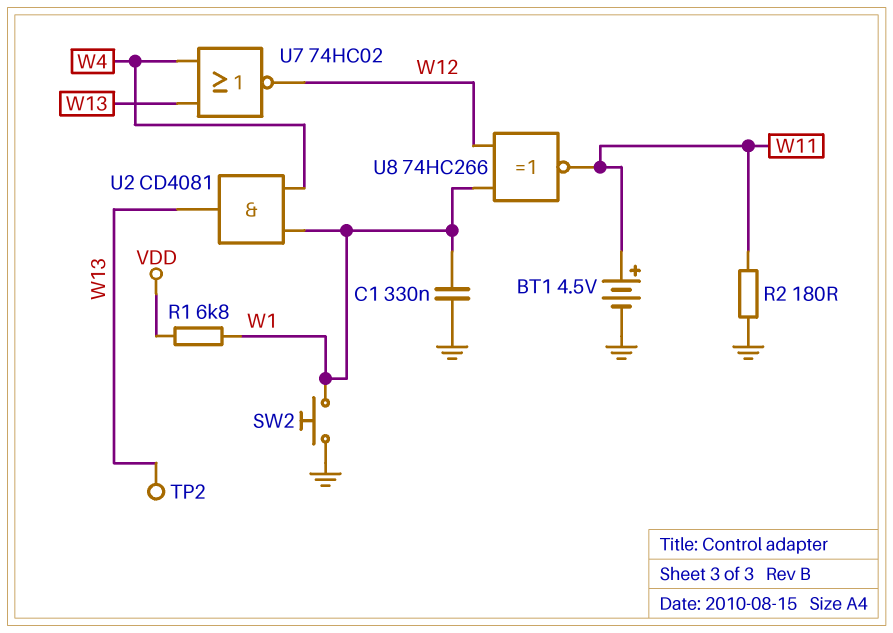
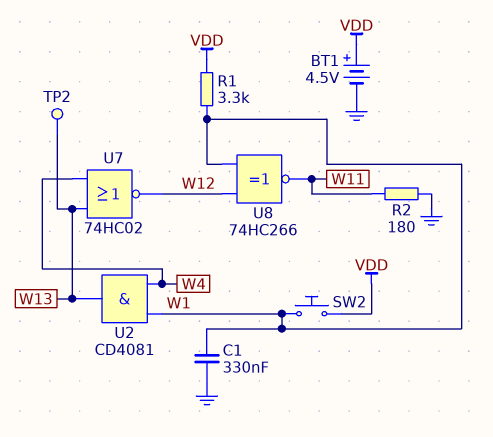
BT1: 4.5V (plus W11, minus GND) -> 4.5V (plus VDD, minus GND)
R1: 6.8k (VDD, W1) -> 3.3k (VDD, W1)
SW2: button (GND, W1) -> button (VDD, W1)

